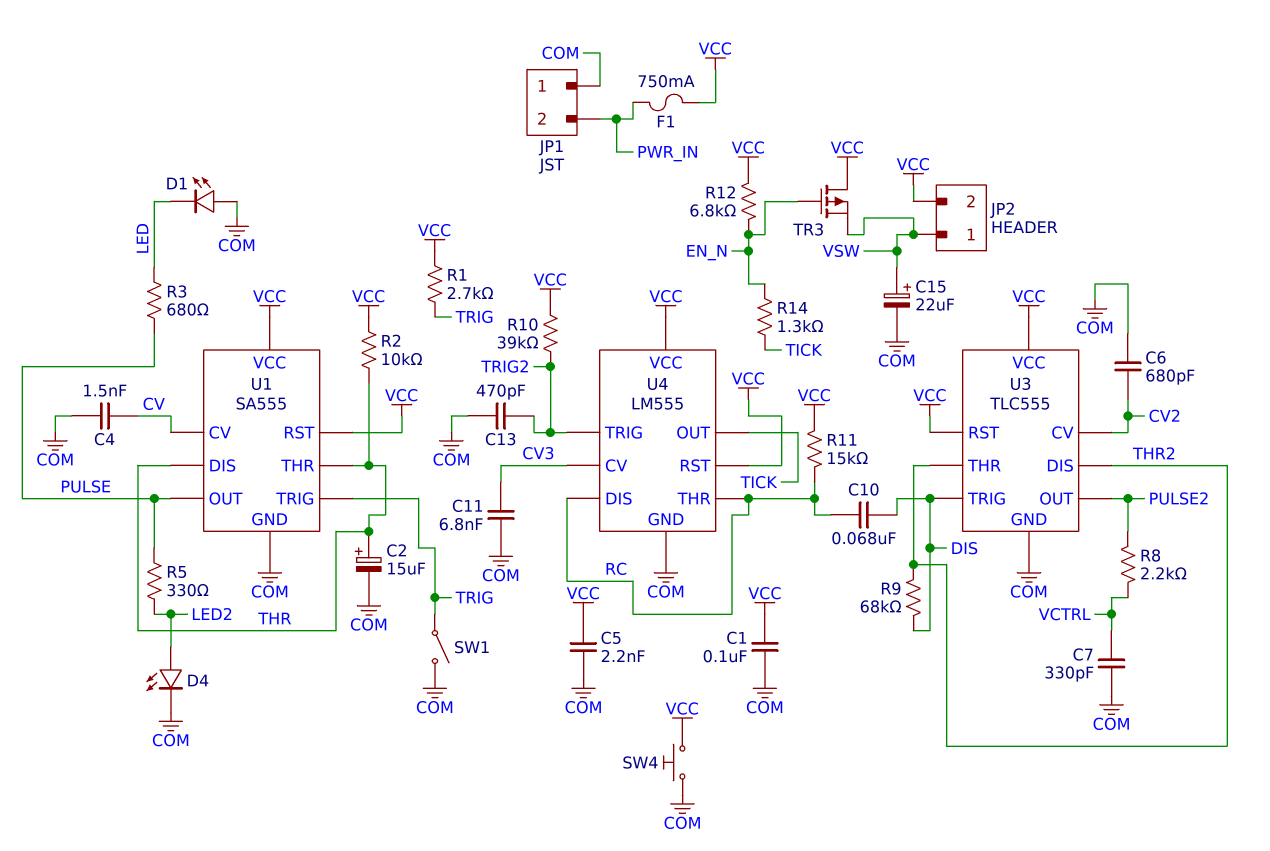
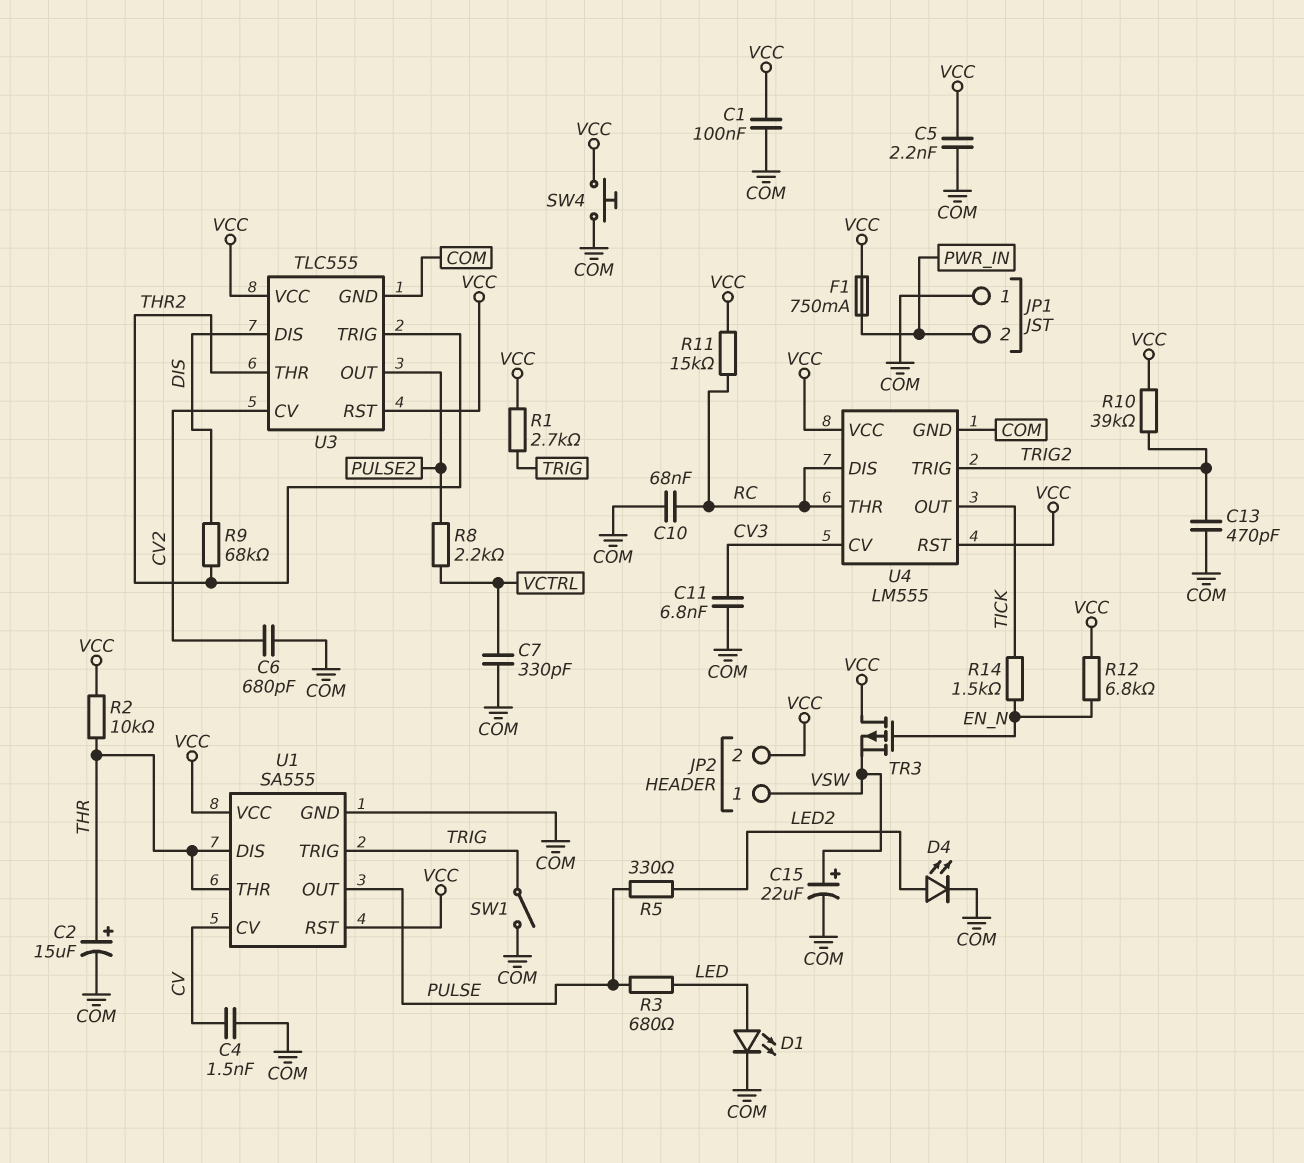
C10: 68nF (DIS, RC) -> 68nF (COM, RC)
D1: LED (A COM, K LED) -> LED (A LED, K COM)
R14: 1.3k (EN_N, TICK) -> 1.5k (EN_N, TICK)
U3 pin DIS: THR2 -> DIS
U3 pin TRIG: DIS -> THR2

